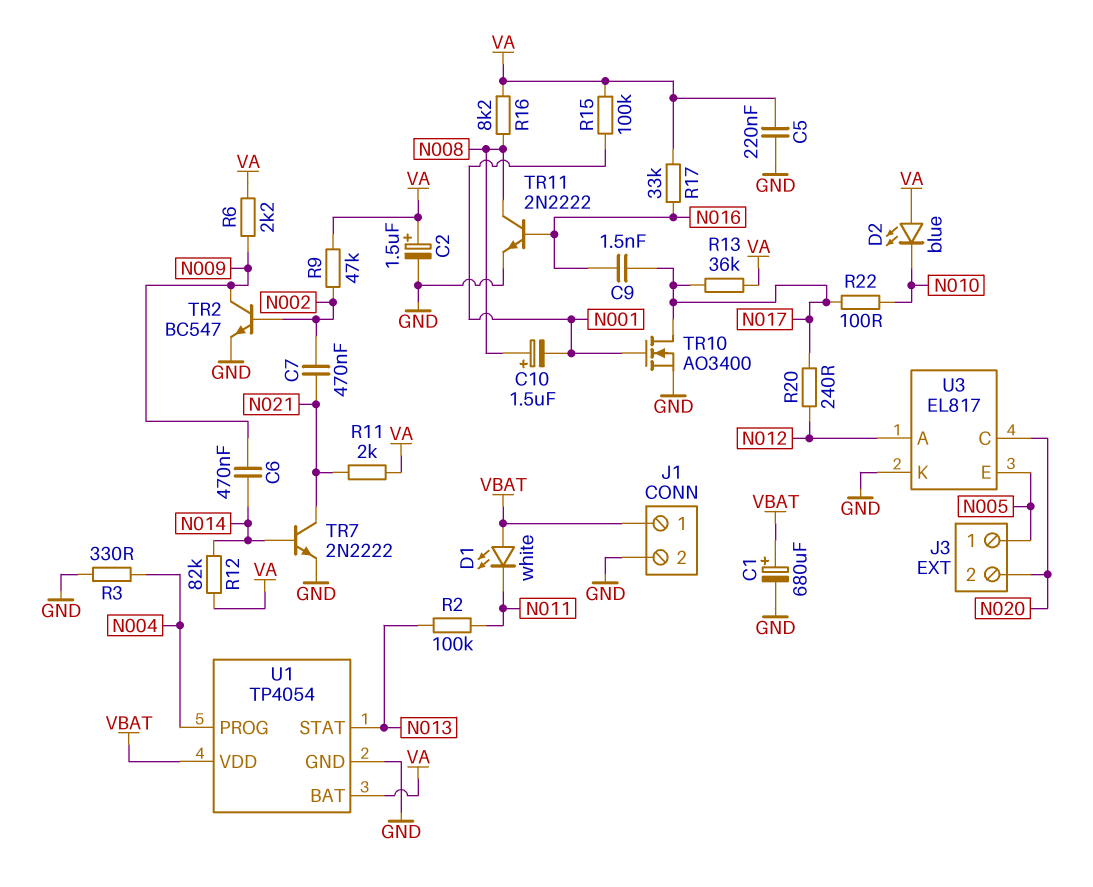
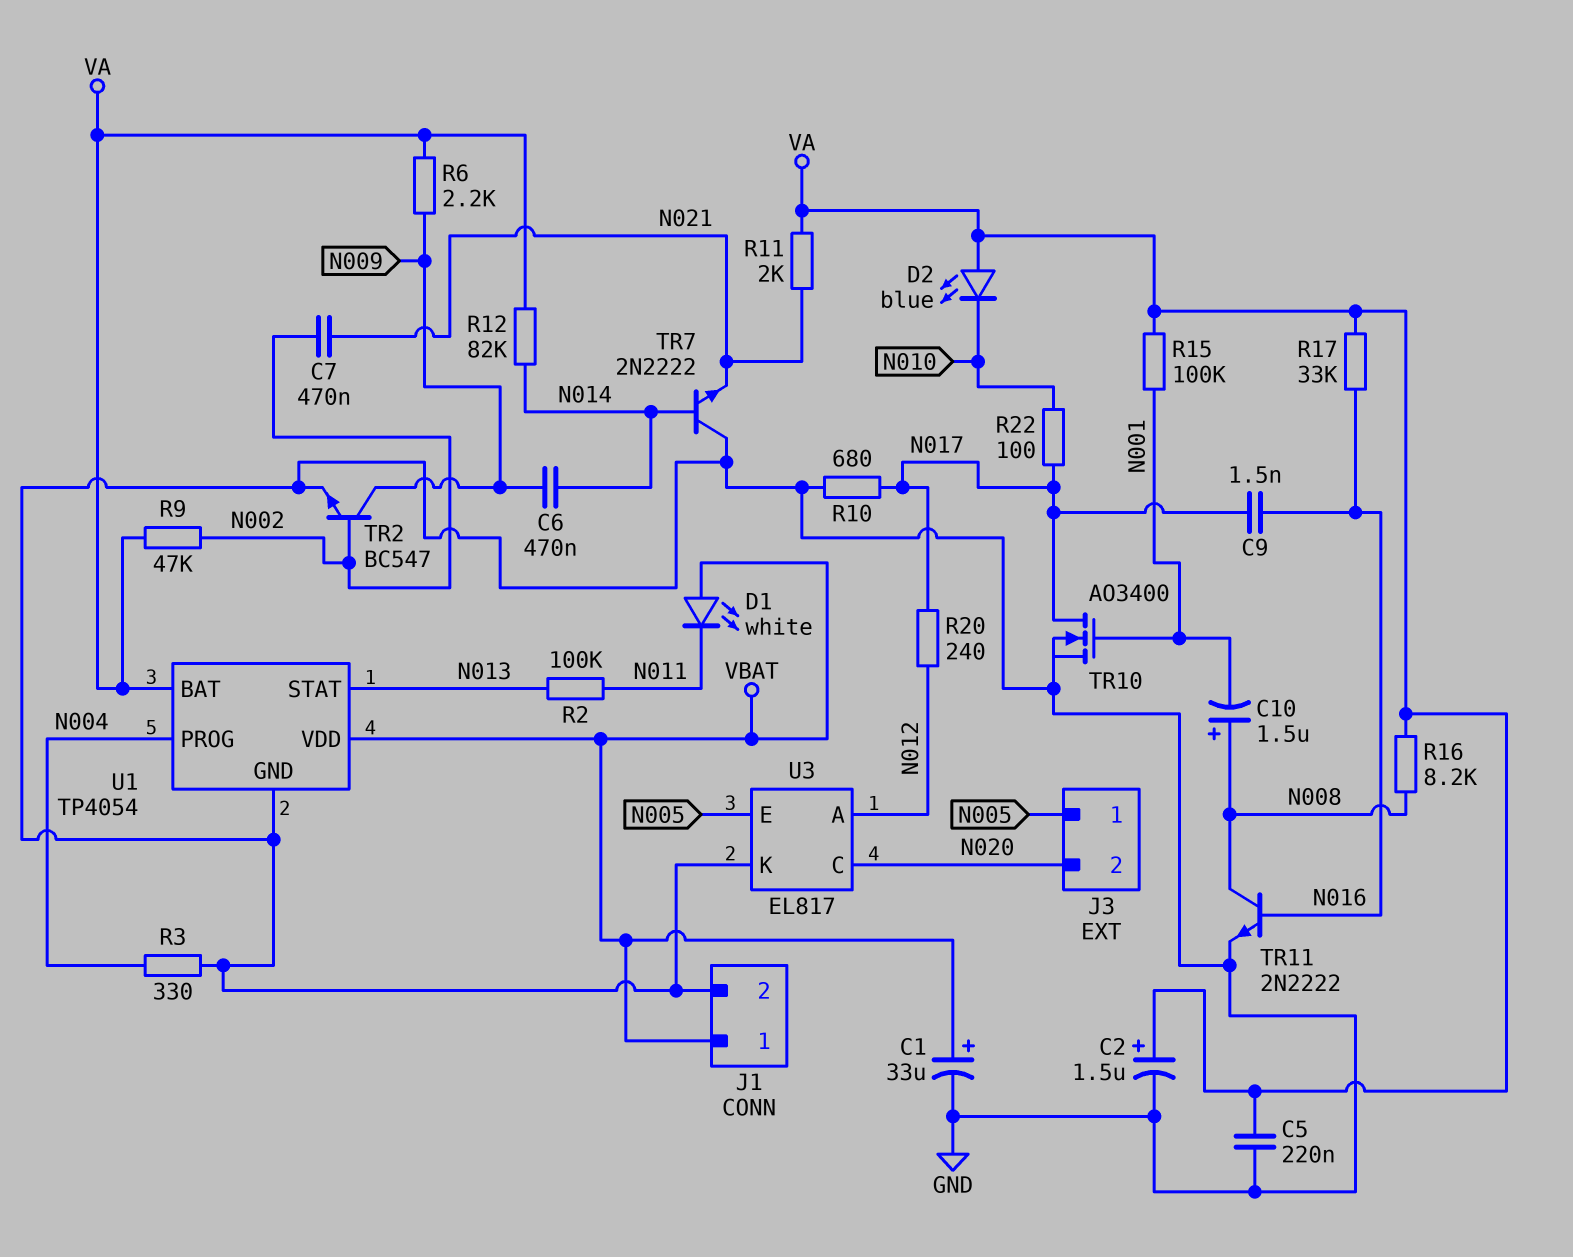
C1: 680uF (plus VBAT, minus GND) -> 33uF (plus VBAT, minus GND)
R10: none -> 680 (GND, N017)
R13: 36k (N017, VA) -> none
TR7: NPN 2N2222 (B N014, C N021, E GND) -> NPN 2N2222 (B N014, C GND, E N021)

